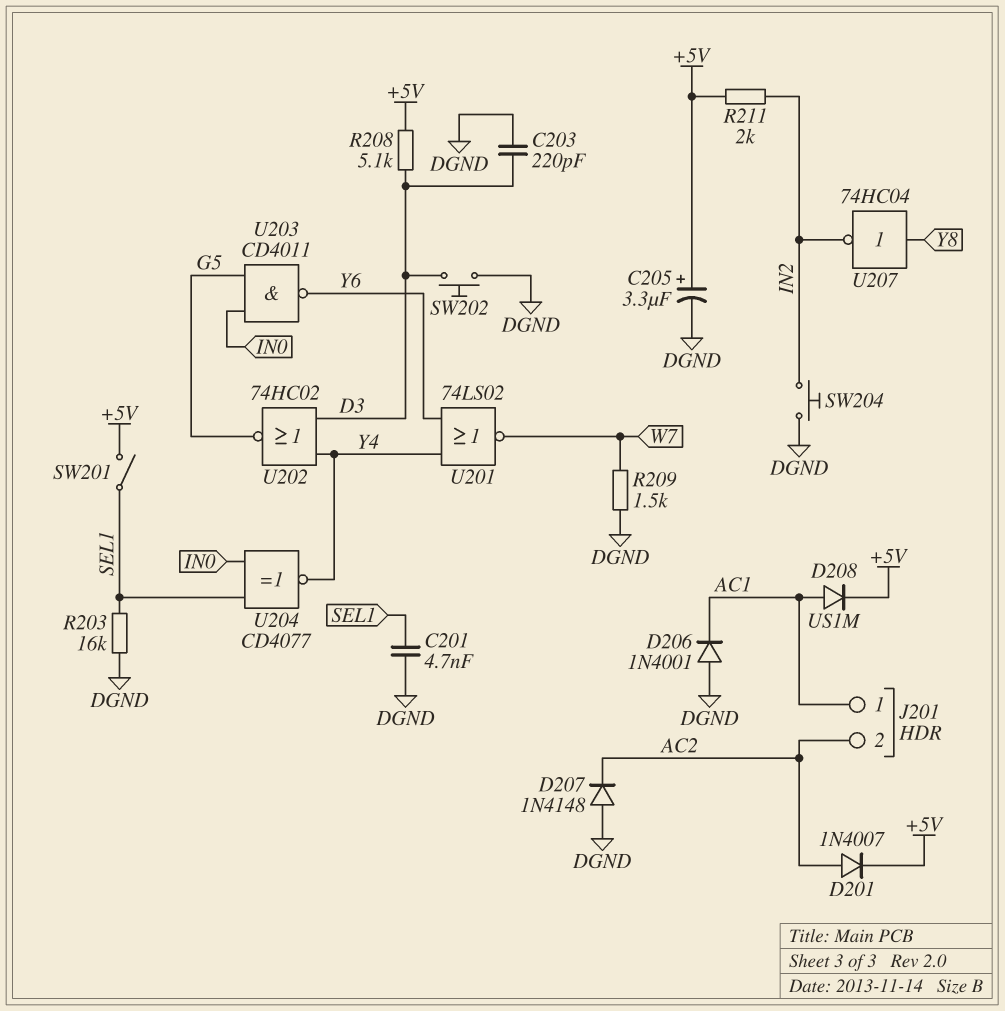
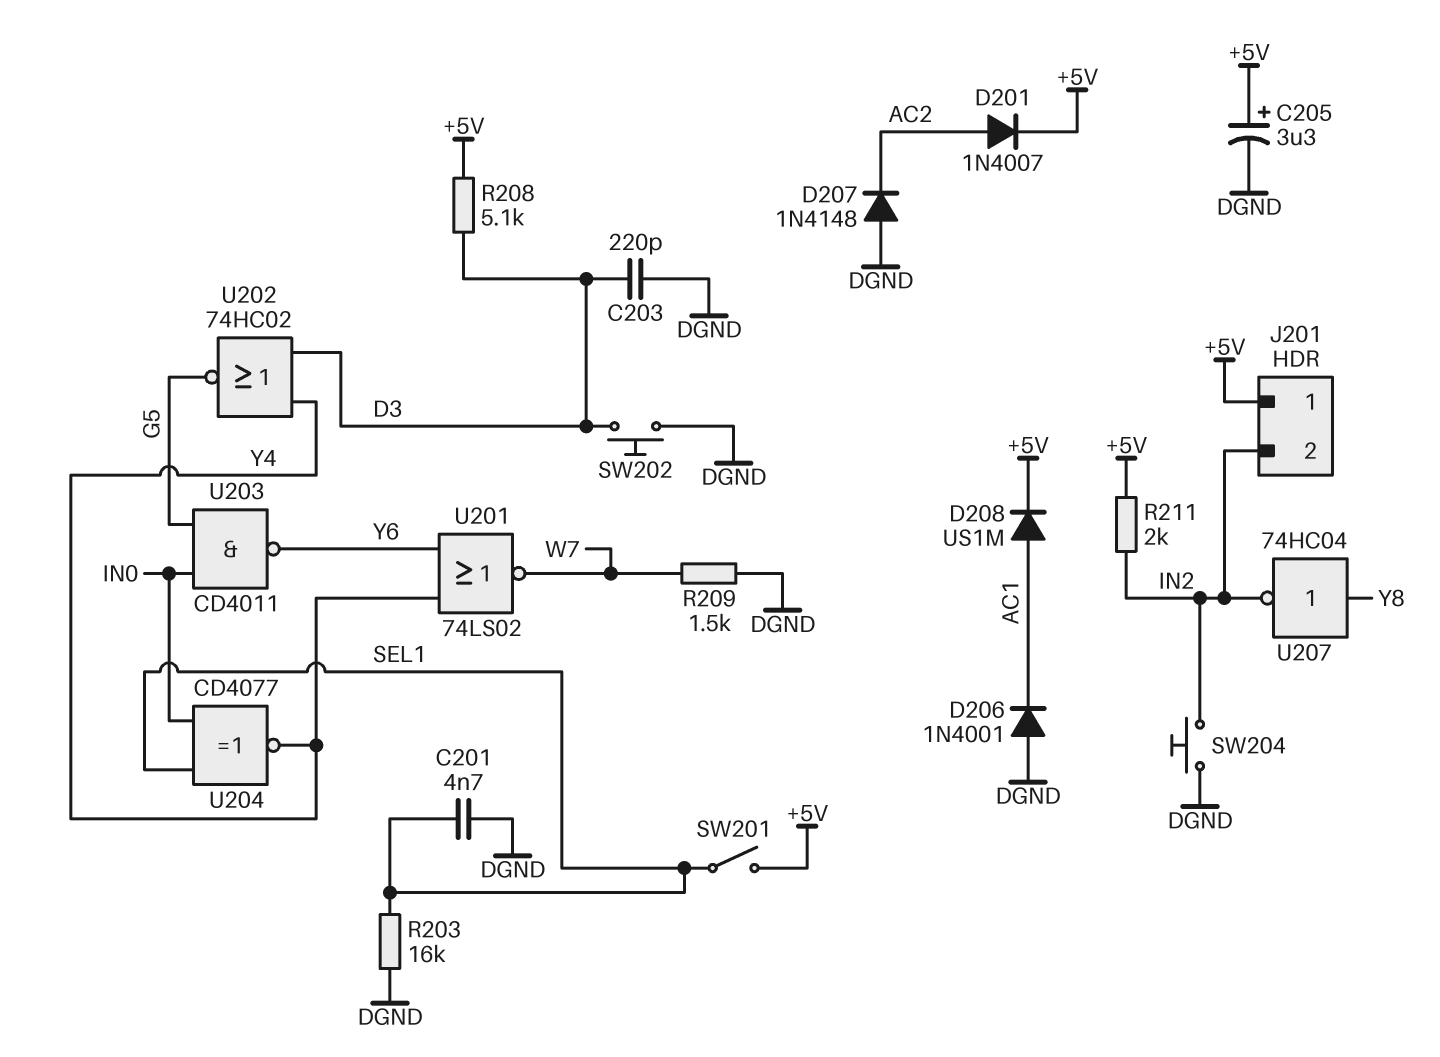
J201 pin 1: AC1 -> +5V
J201 pin 2: AC2 -> IN2

